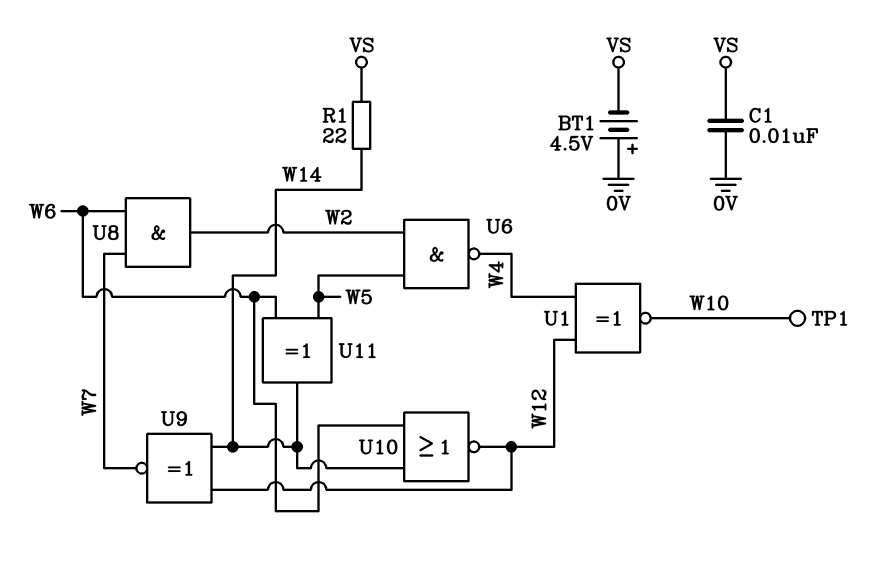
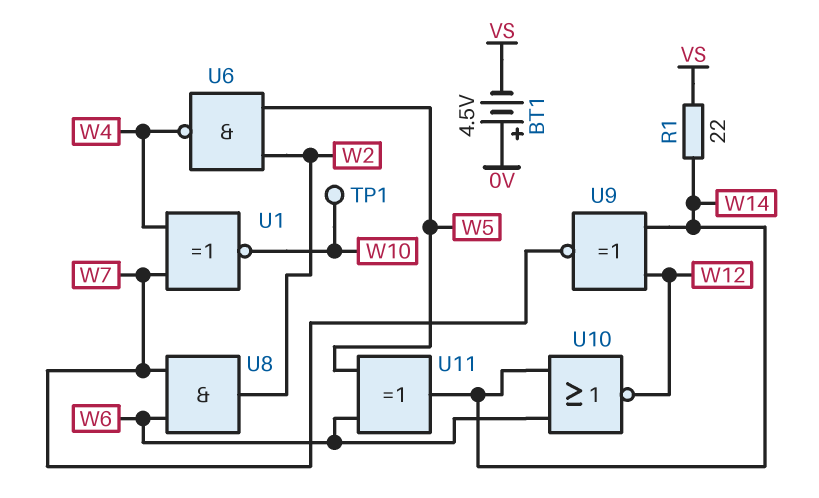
C1: 10nF (0V, VS) -> none
U1: XNOR (in W4, in W12, out W10) -> XNOR (in W4, in W7, out W10)

